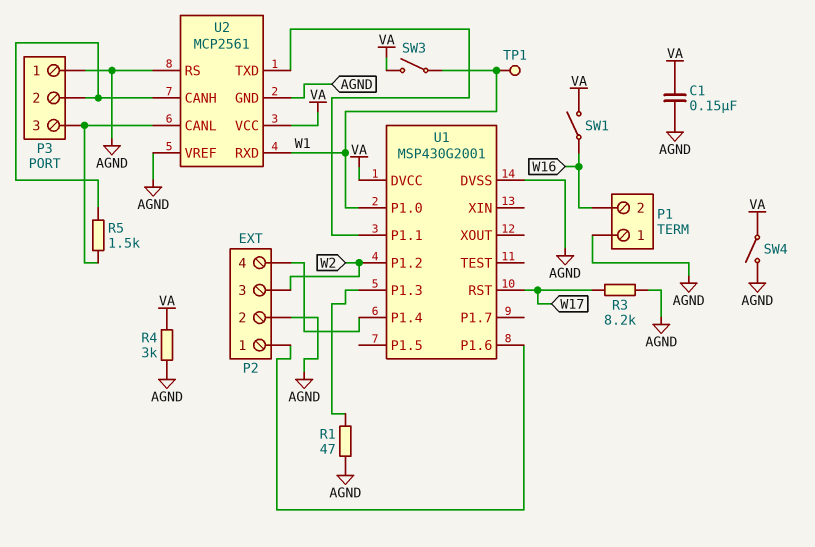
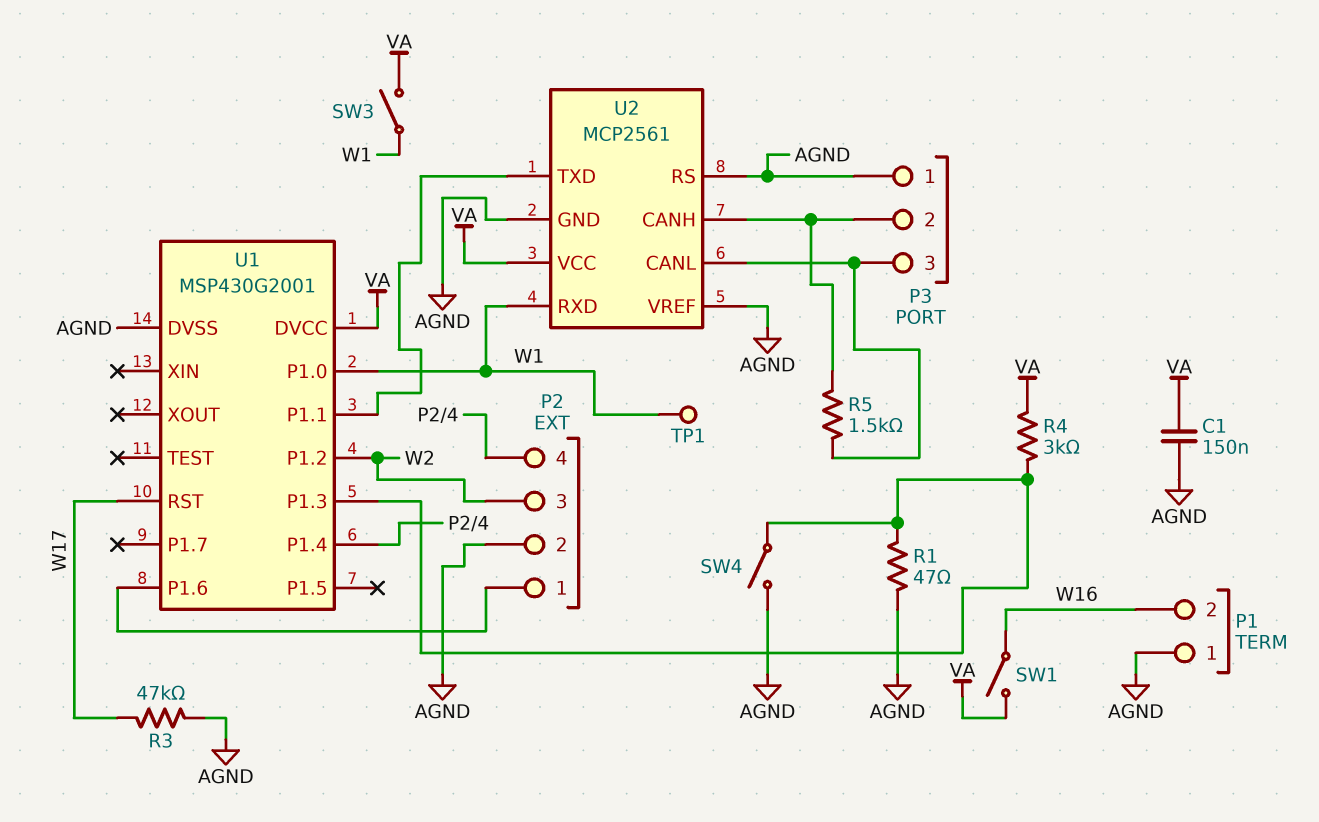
R3: 8.2k (AGND, W17) -> 47k (AGND, W17)
R4: 3k (AGND, VA) -> 3k (U1/P1.3, VA)
SW4: switch (AGND, VA) -> switch (AGND, U1/P1.3)

